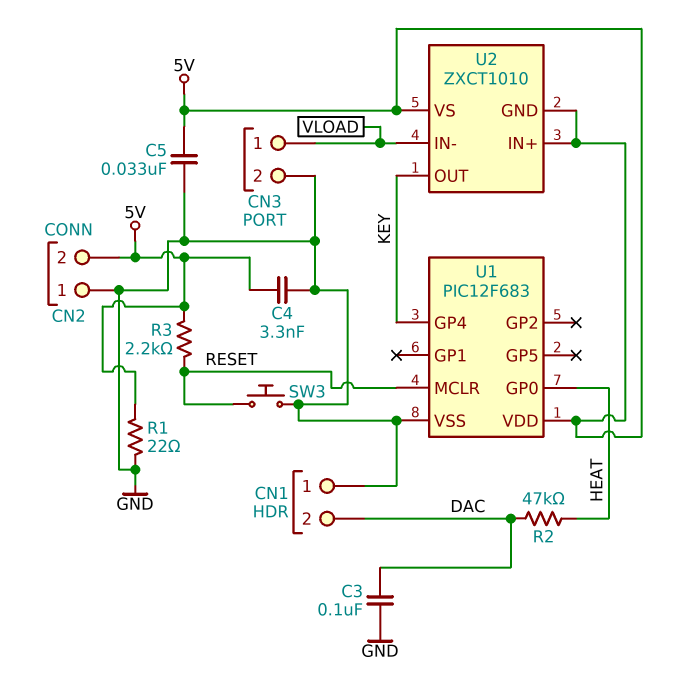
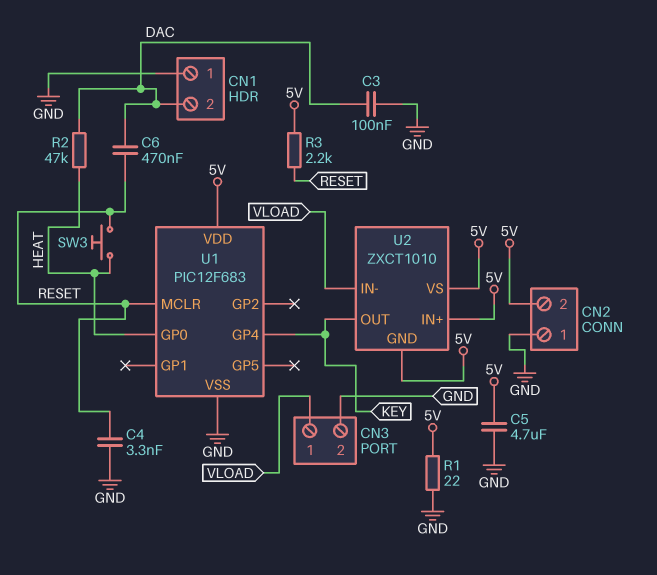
C4: 3.3nF (5V, GND) -> 3.3nF (GND, RESET)
C5: 33nF (5V, GND) -> 4.7uF (5V, GND)
C6: none -> 470nF (DAC, RESET)
SW3: button (GND, RESET) -> button (HEAT, RESET)

